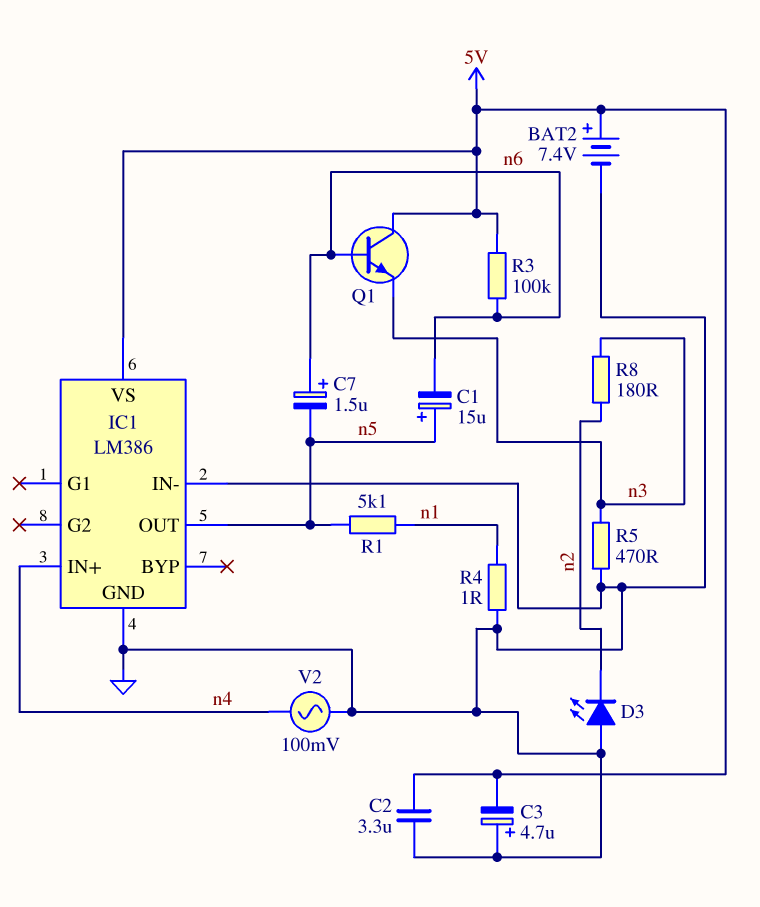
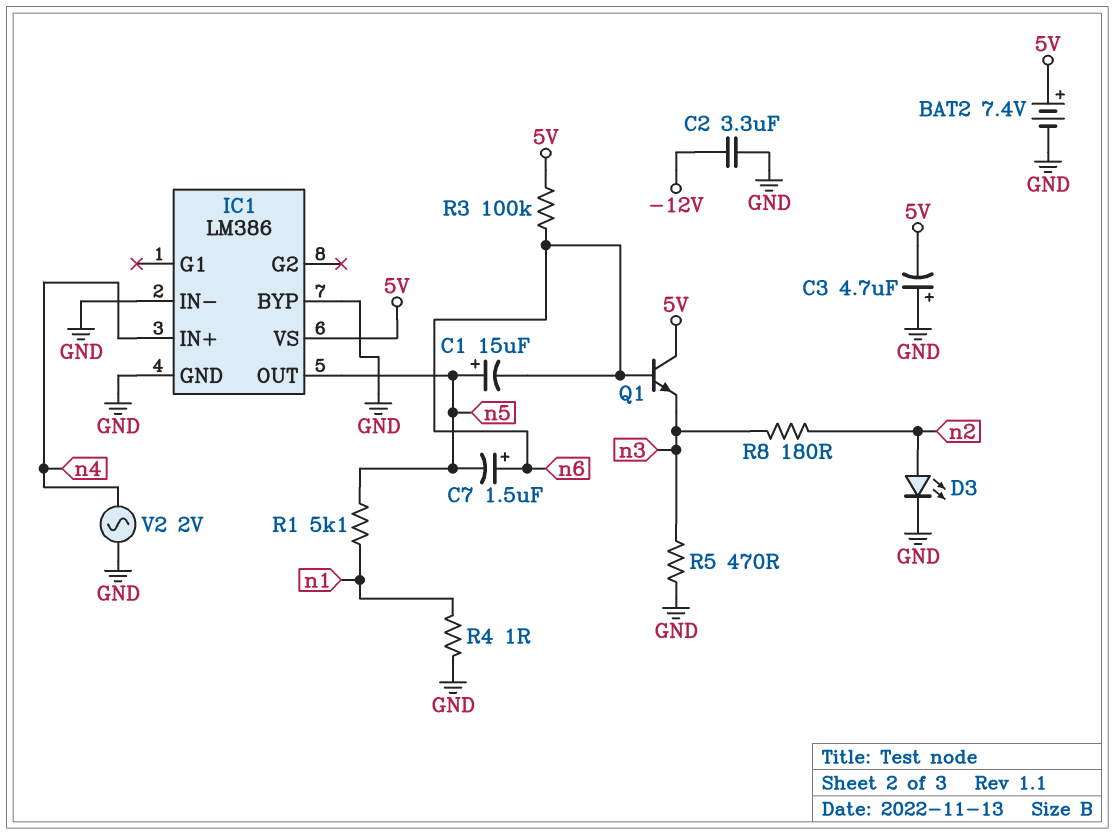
C2: 3.3uF (5V, GND) -> 3.3uF (-12V, GND)
D3: LED (A GND, K n2) -> LED (A n2, K GND)
IC1 pin BYP: none -> GND
V2: AC 100mV (GND, n4) -> AC 2V (GND, n4)

